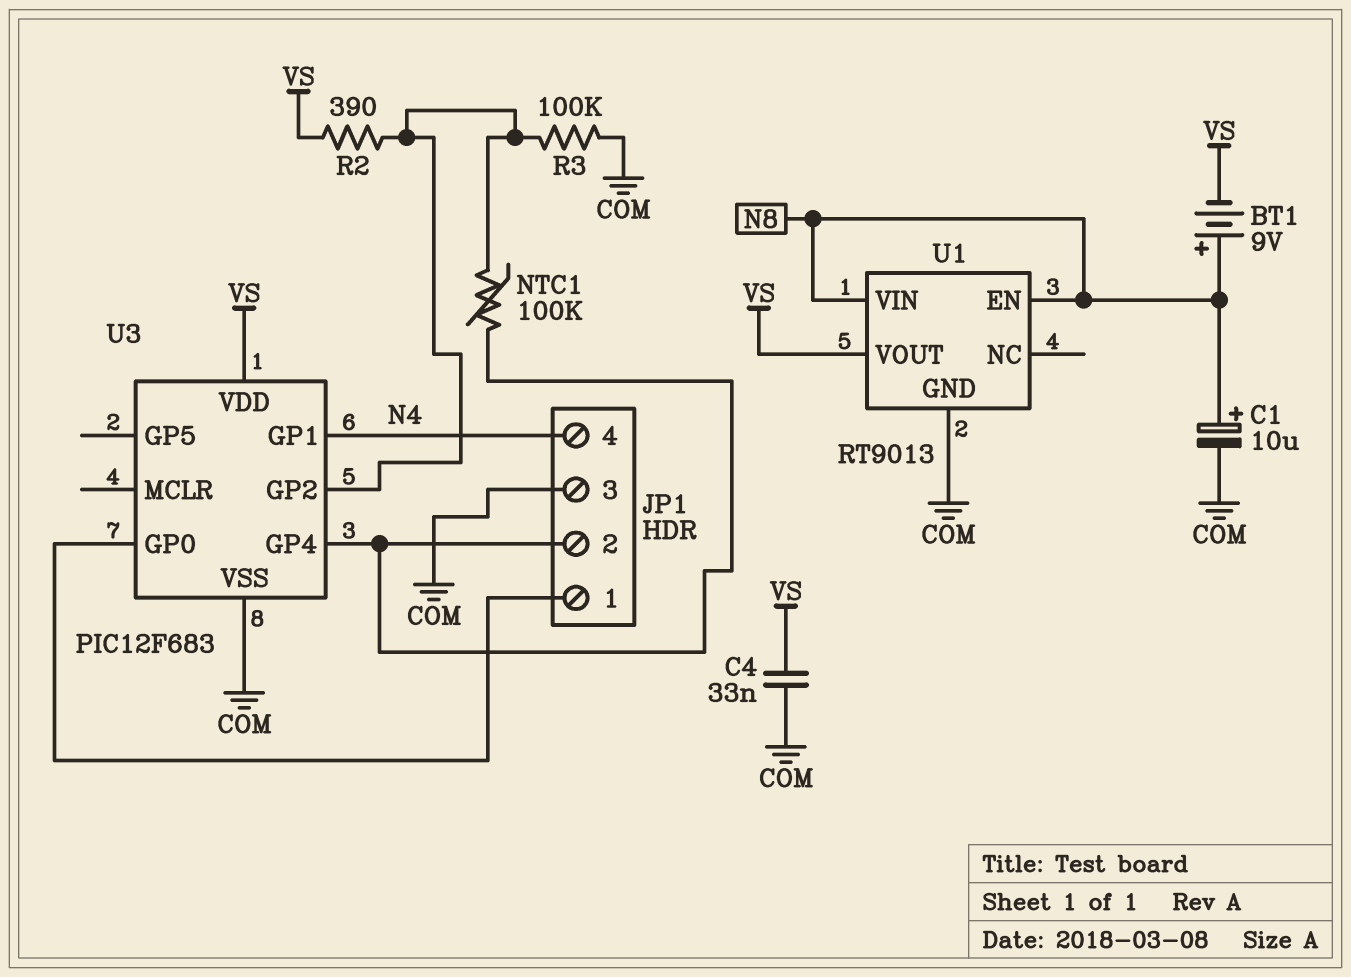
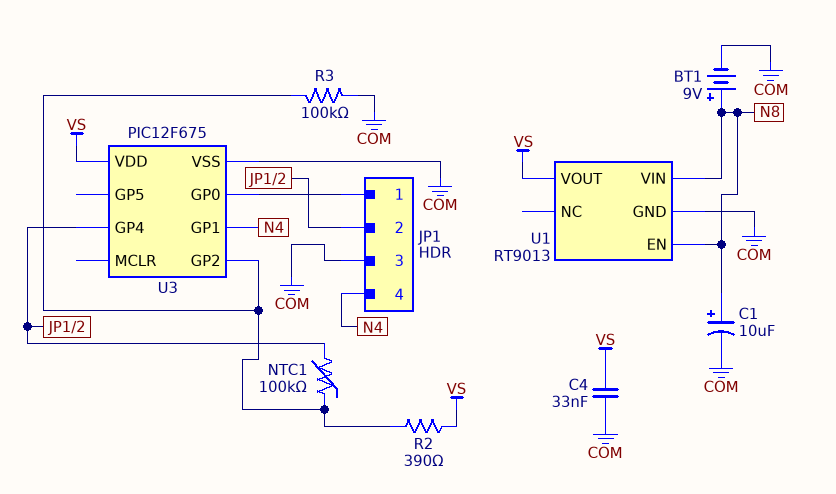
BT1: 9V (plus N8, minus VS) -> 9V (plus N8, minus COM)
U3: PIC12F683 -> PIC12F675

